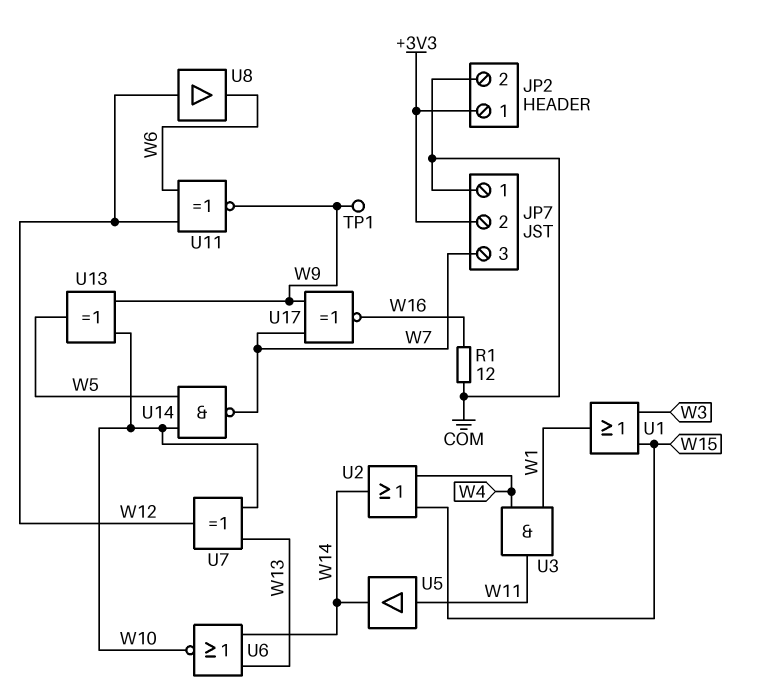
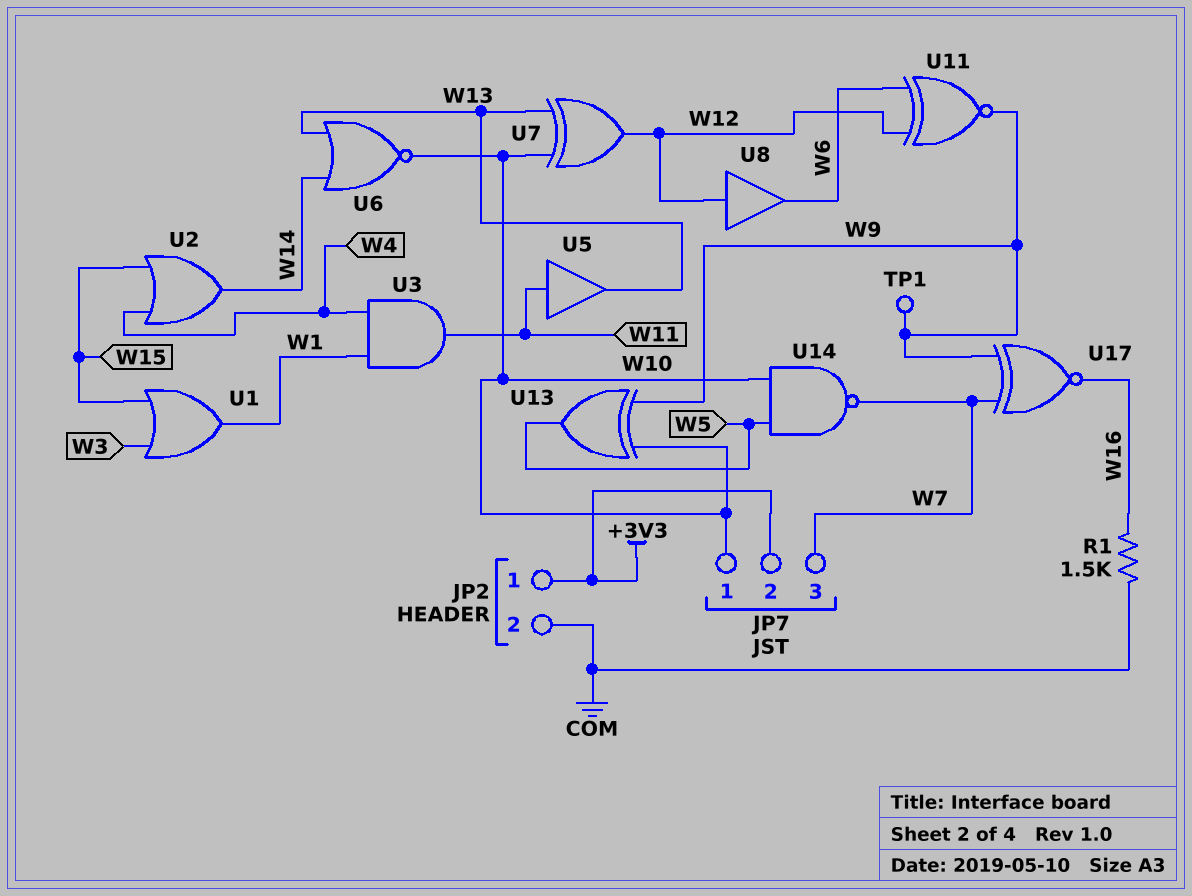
JP7 pin 1: COM -> W10
R1: 12 (COM, W16) -> 1.5k (COM, W16)
U5: buffer (in W11, out W14) -> buffer (in W11, out W13)

